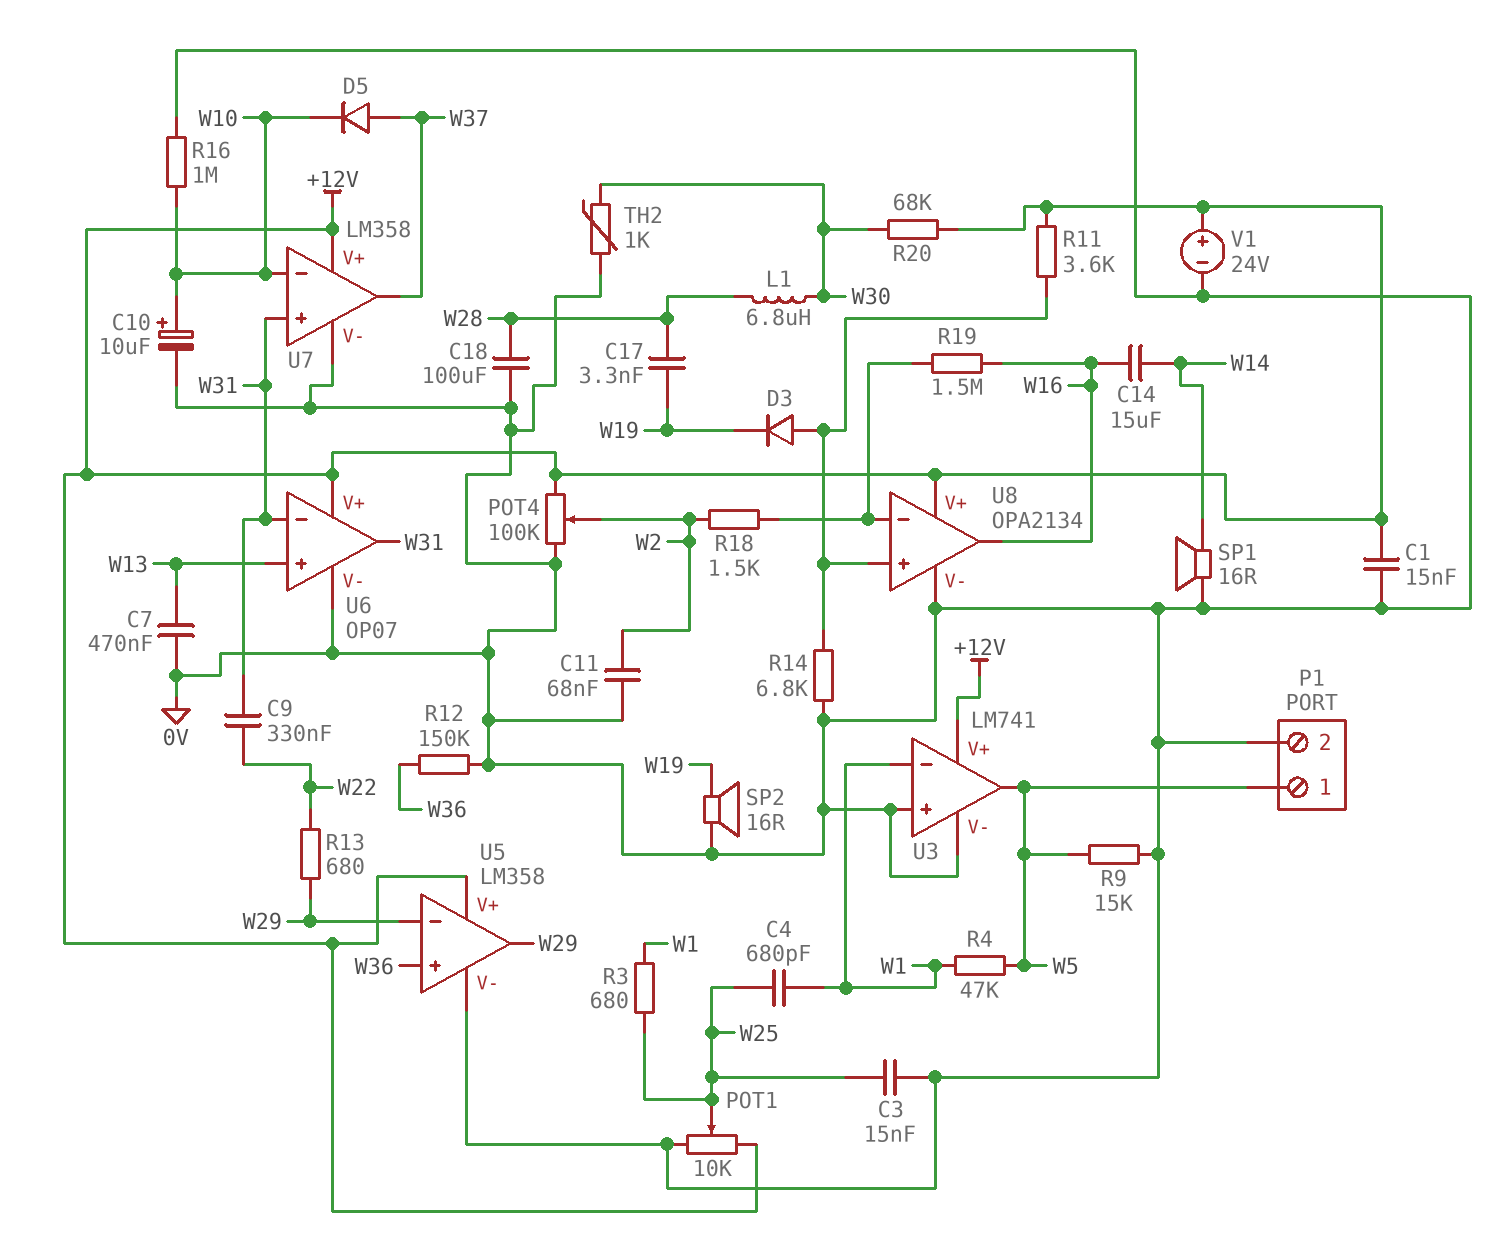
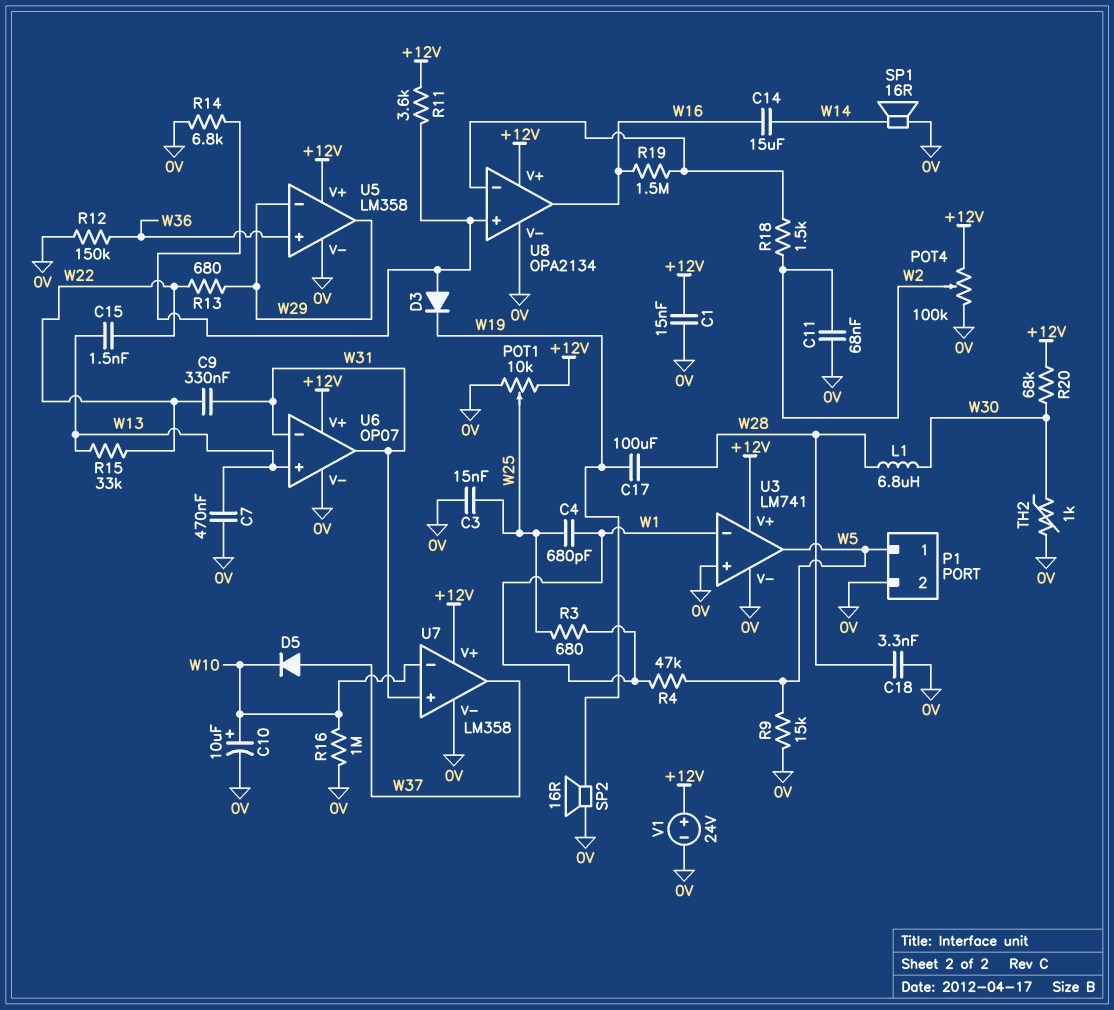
C15: none -> 1.5nF (W13, W22)
C17: 3.3nF (W19, W28) -> 100uF (W19, W28)
C18: 100uF (0V, W28) -> 3.3nF (0V, W28)
R15: none -> 33k (W13, W22)

